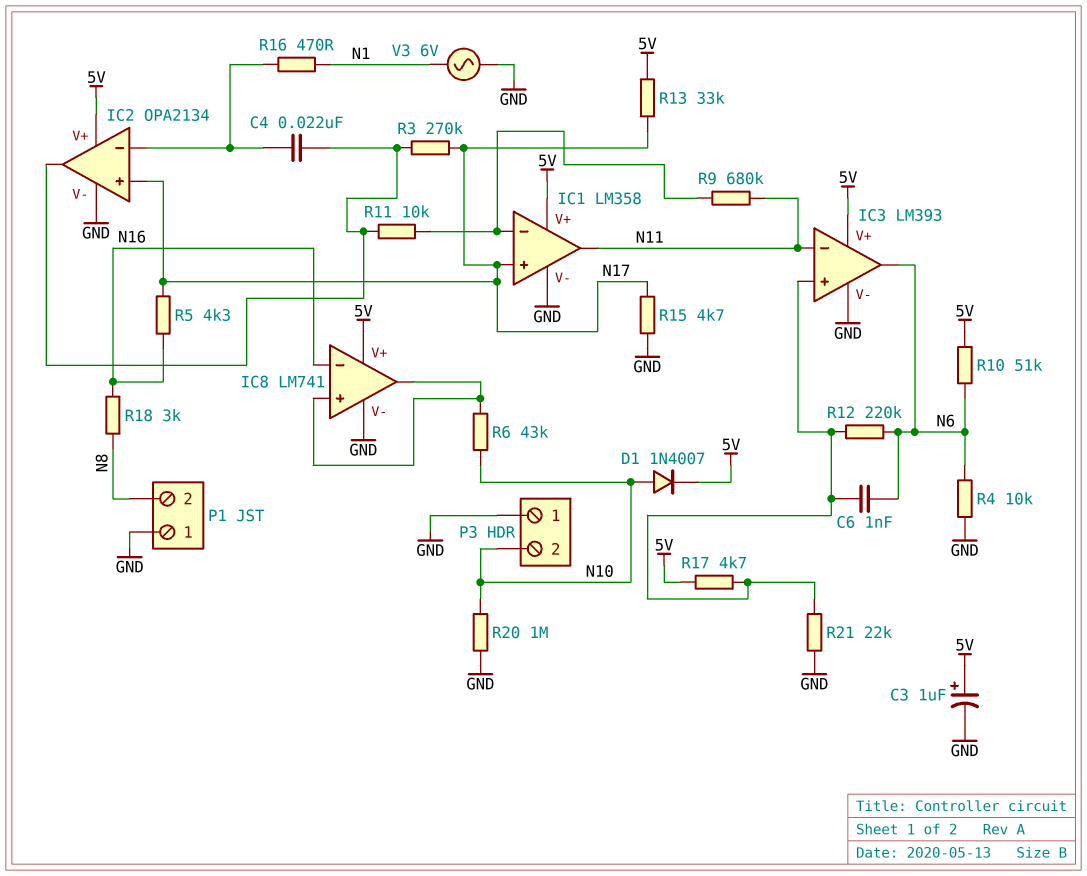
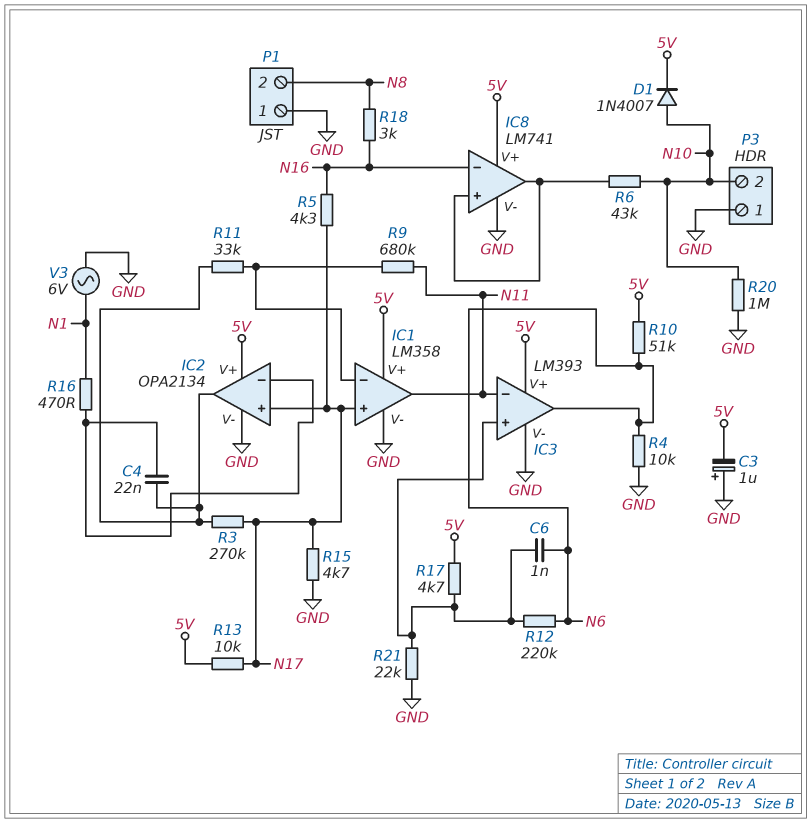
C3: 1uF (plus 5V, minus GND) -> 1uF (plus GND, minus 5V)
R11: 10k (IC1/in-, IC2/out) -> 33k (IC1/in-, IC2/out)
R13: 33k (5V, N17) -> 10k (5V, N17)

